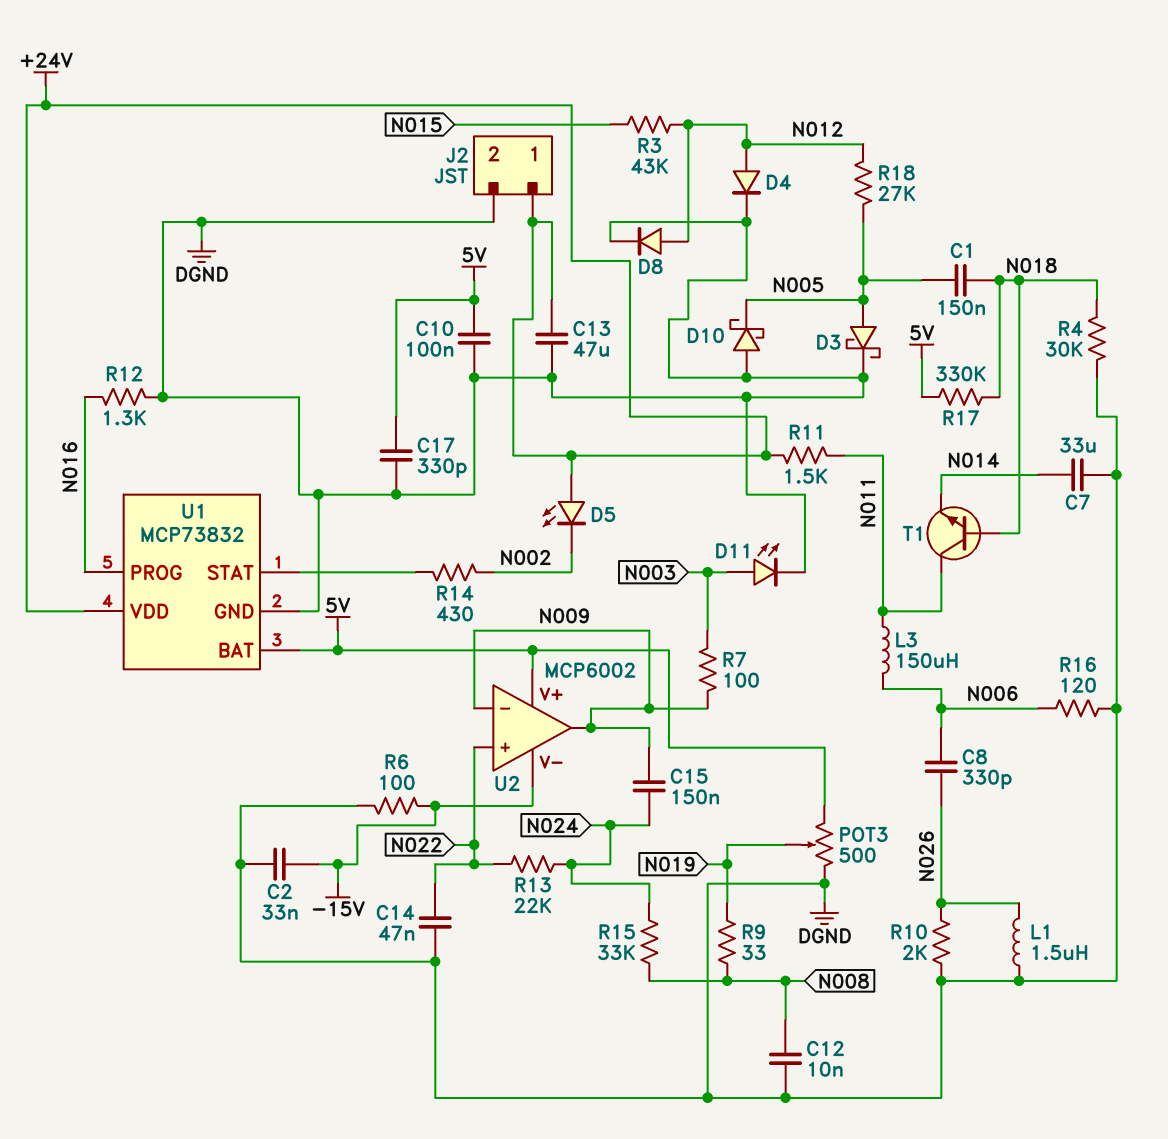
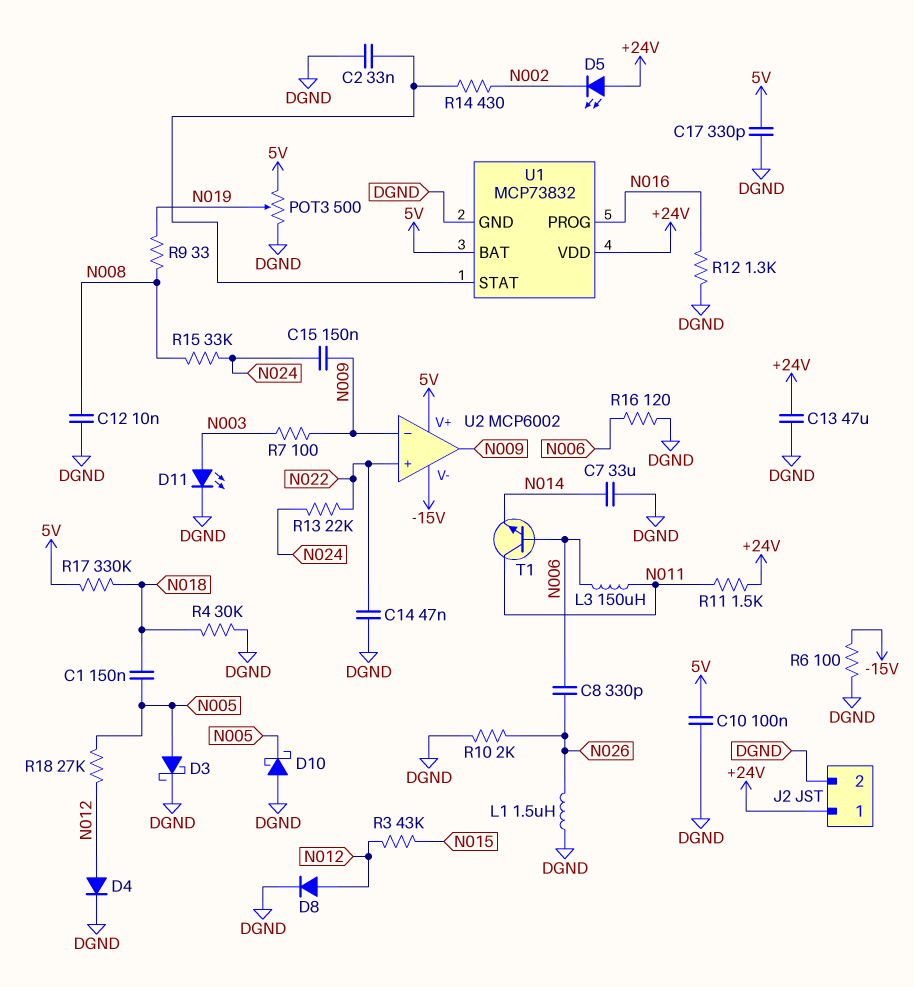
C2: 33nF (-15V, DGND) -> 33nF (DGND, U1/STAT)
T1: NPN (B N018, C N011, E N014) -> NPN (B N006, C N011, E N014)

